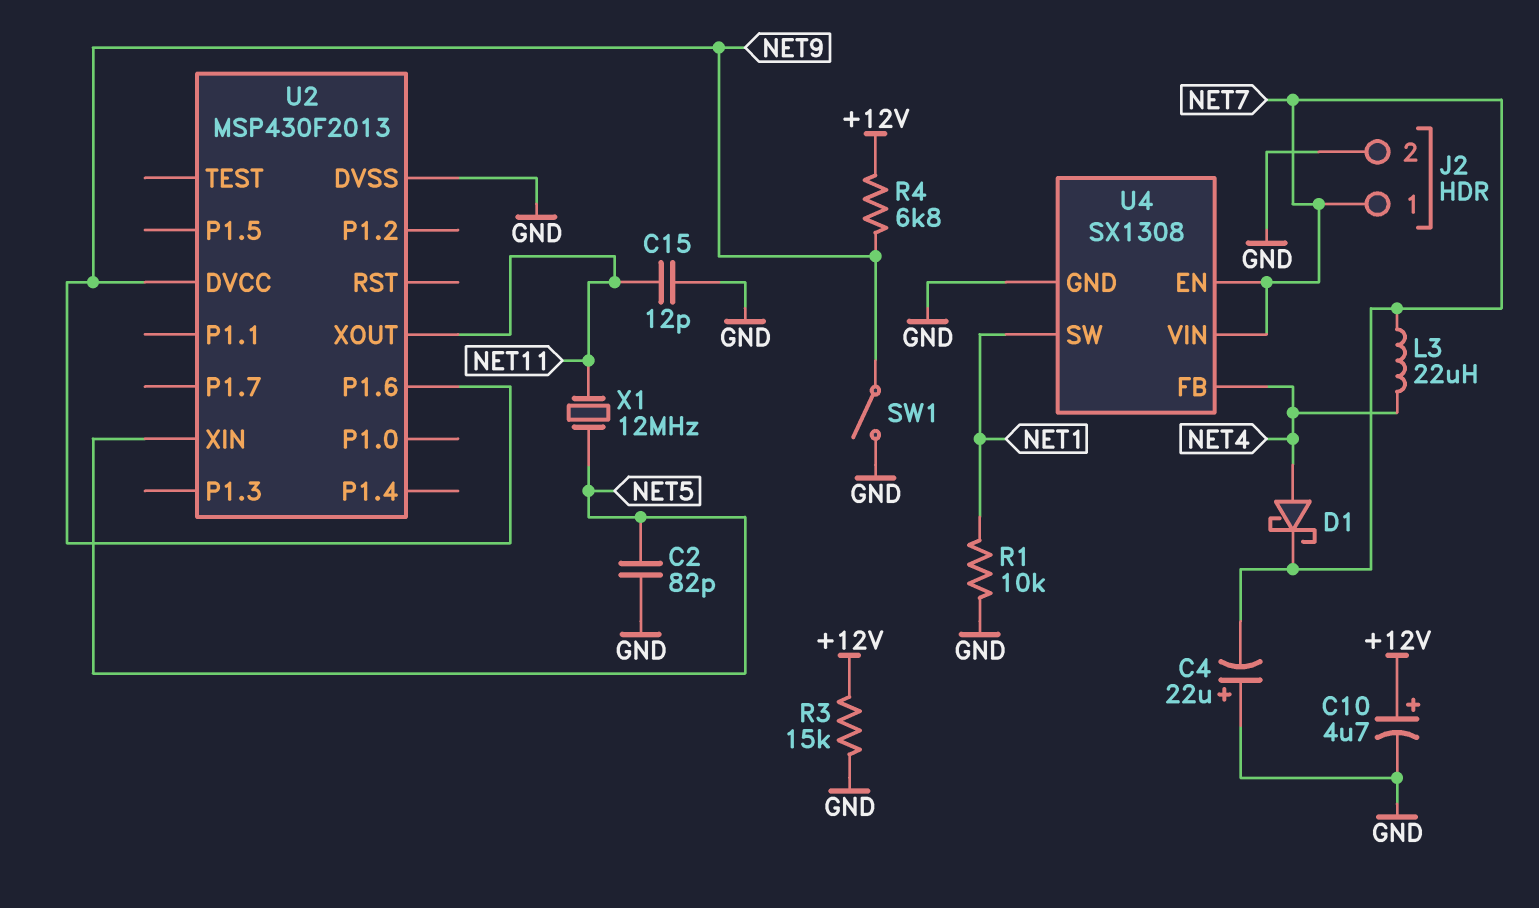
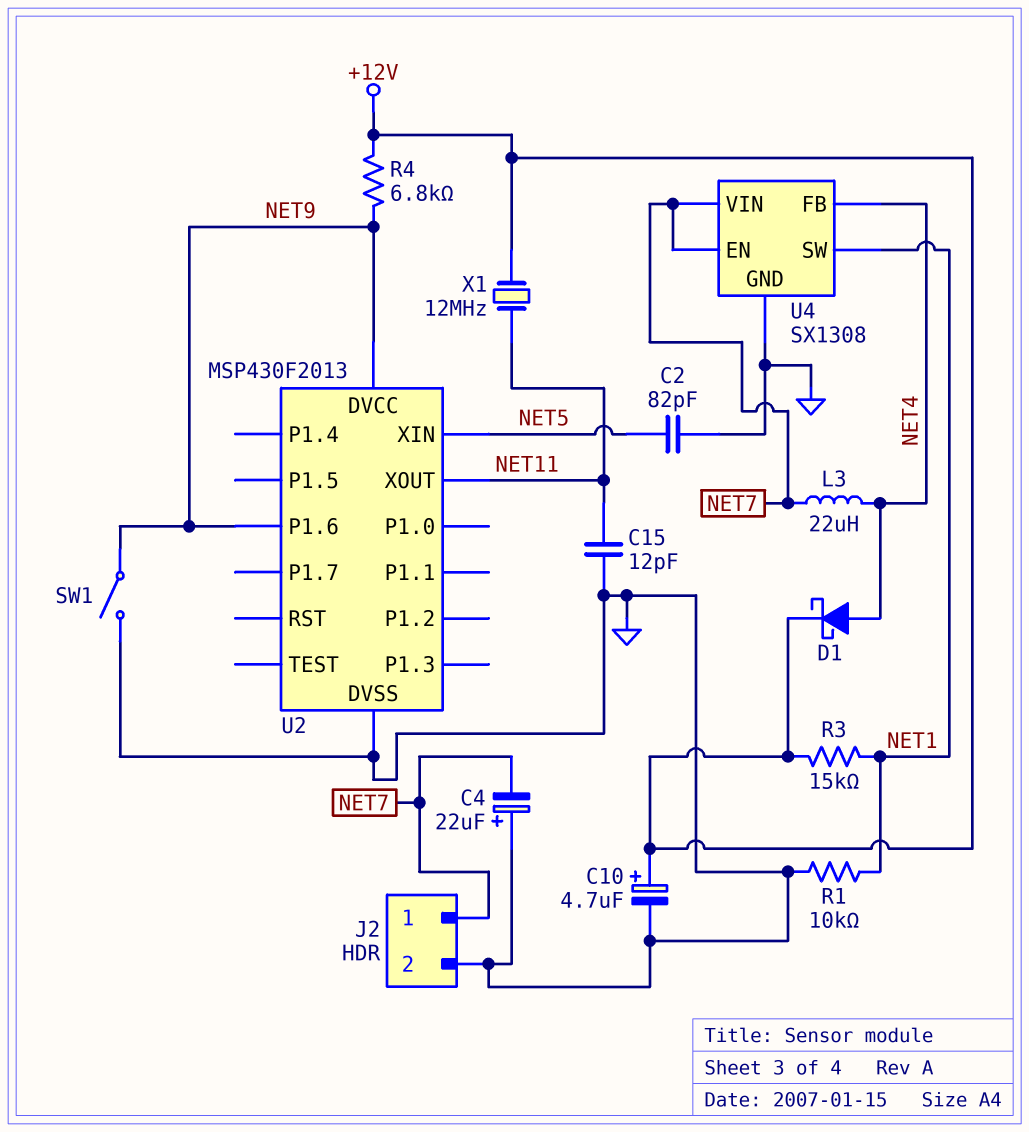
D1: schottky (A NET4, K NET7) -> schottky (A NET4, K +12V)
R3: 15k (+12V, GND) -> 15k (+12V, NET1)
X1: 12MHz (NET5, NET11) -> 12MHz (+12V, NET11)

